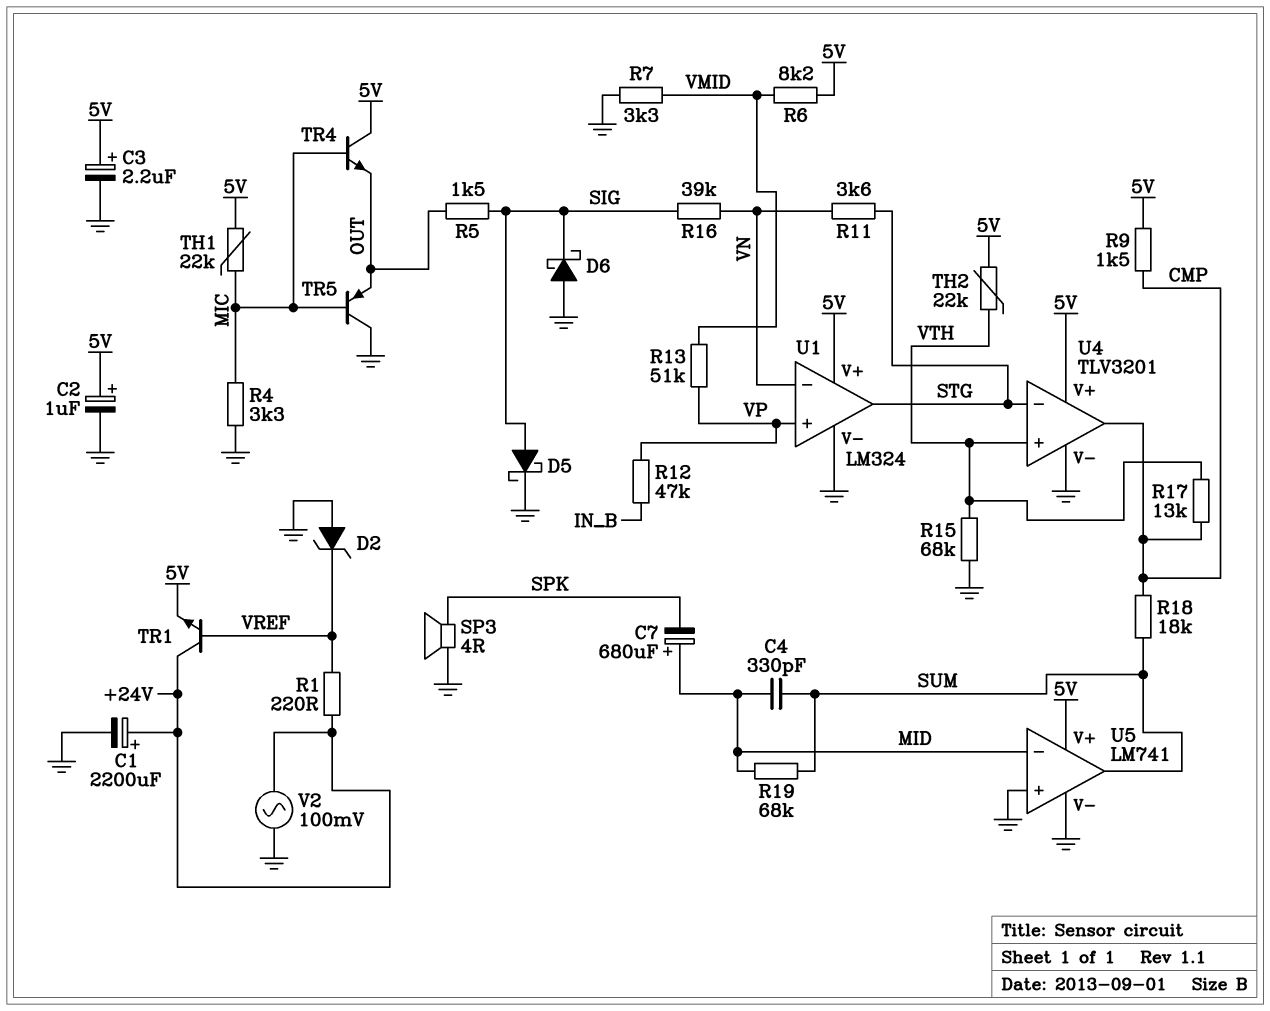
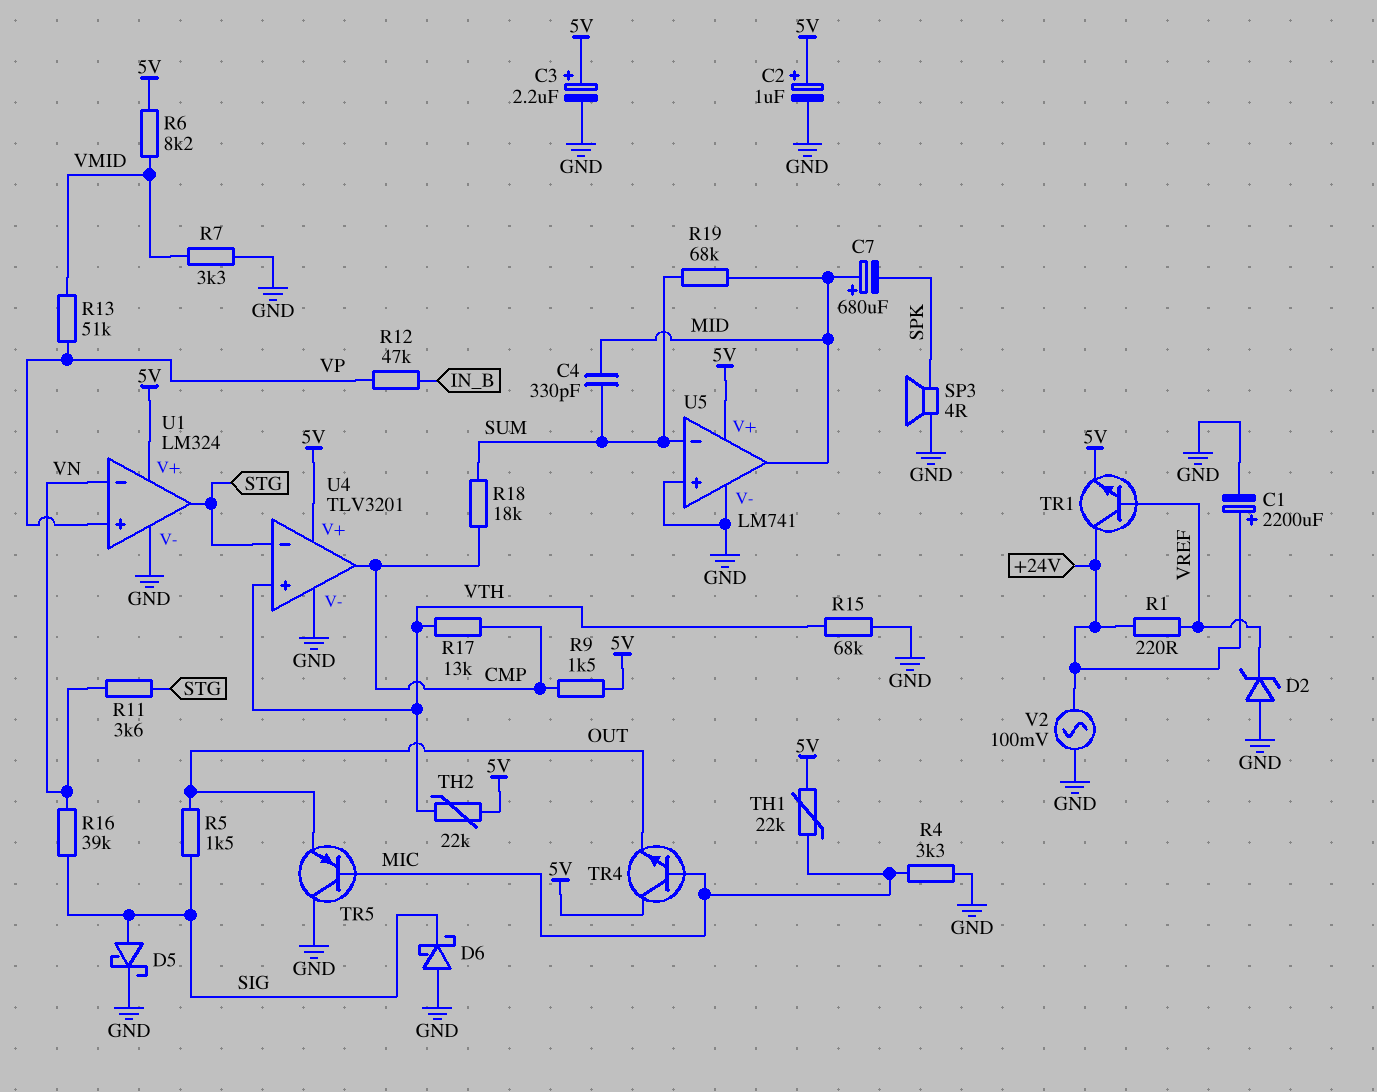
U5 pin in-: MID -> SUM
U5 pin out: SUM -> MID

